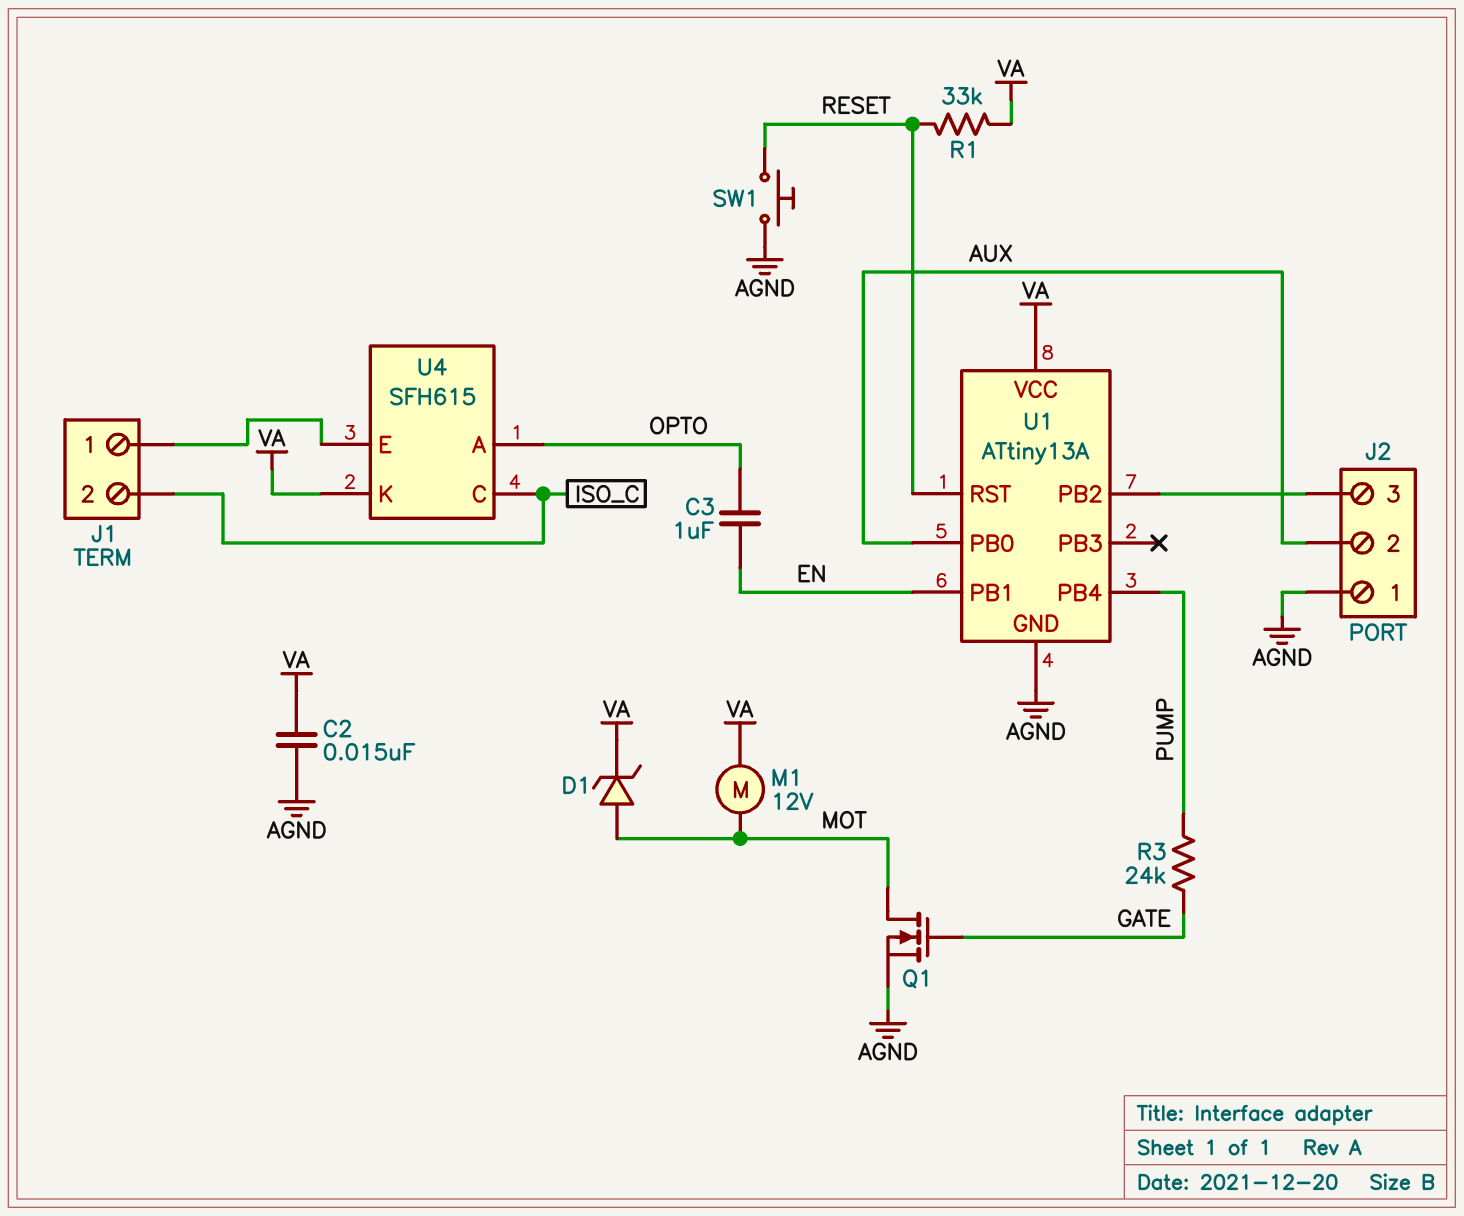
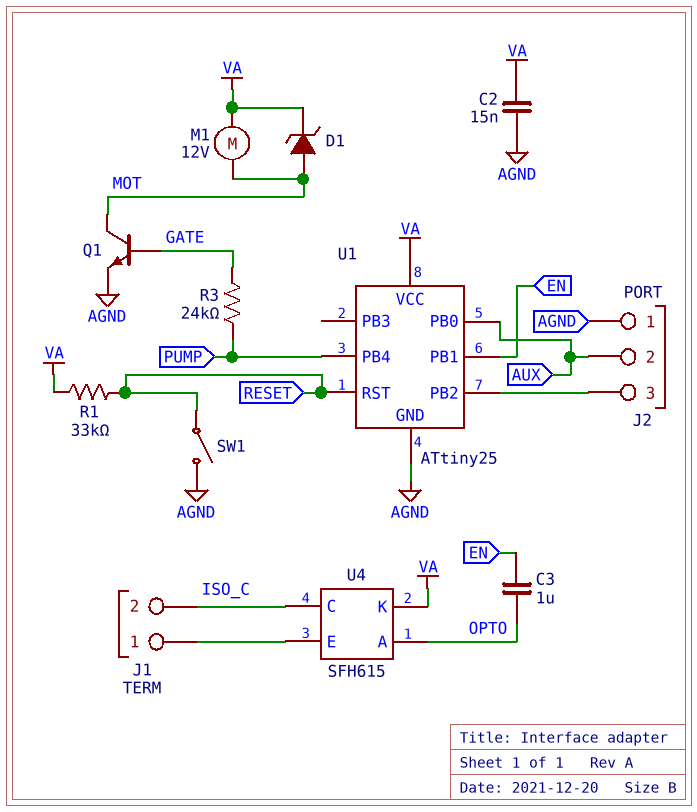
Q1: NMOS (G GATE, D MOT, S AGND) -> NPN (B GATE, C MOT, E AGND)
SW1: button (AGND, RESET) -> switch (AGND, RESET)
U1: ATtiny13A -> ATtiny25

